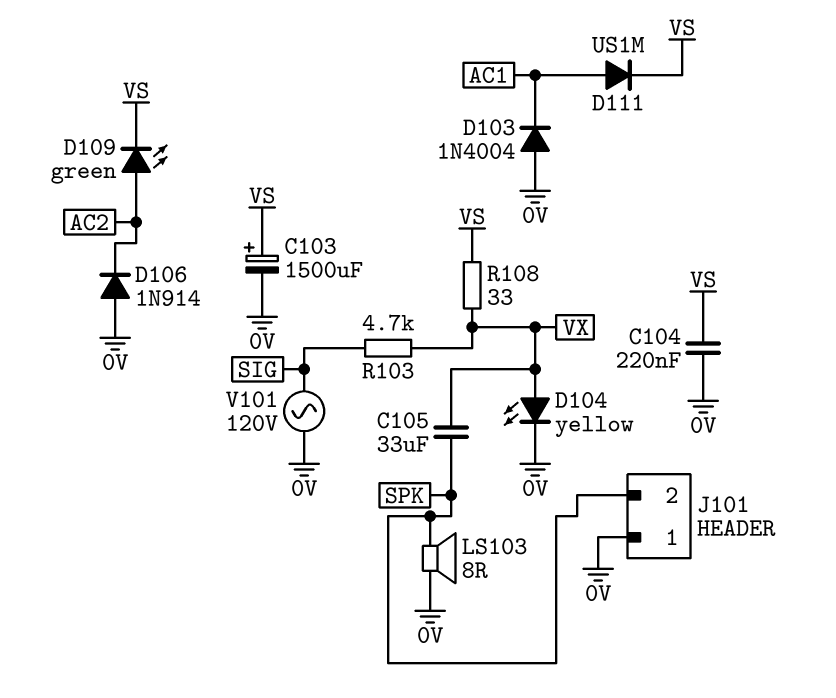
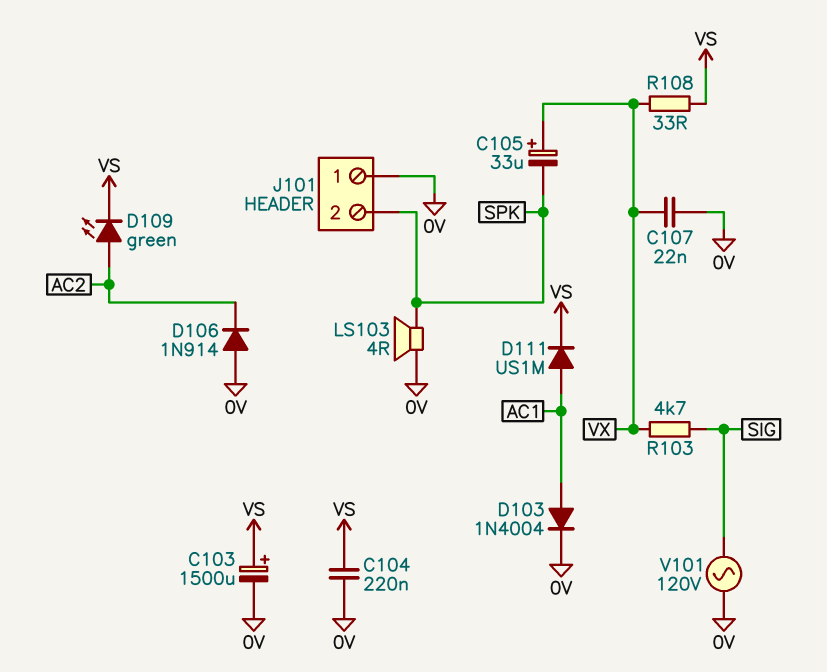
C105: 33uF (SPK, VX) -> 33uF (plus VX, minus SPK)
C107: none -> 22nF (0V, VX)
D103: diode 1N4004 (A 0V, K AC1) -> diode 1N4004 (A AC1, K 0V)
D104: LED yellow (A VX, K 0V) -> none
LS103: speaker 8R (0V, SPK) -> speaker 4R (0V, SPK)

